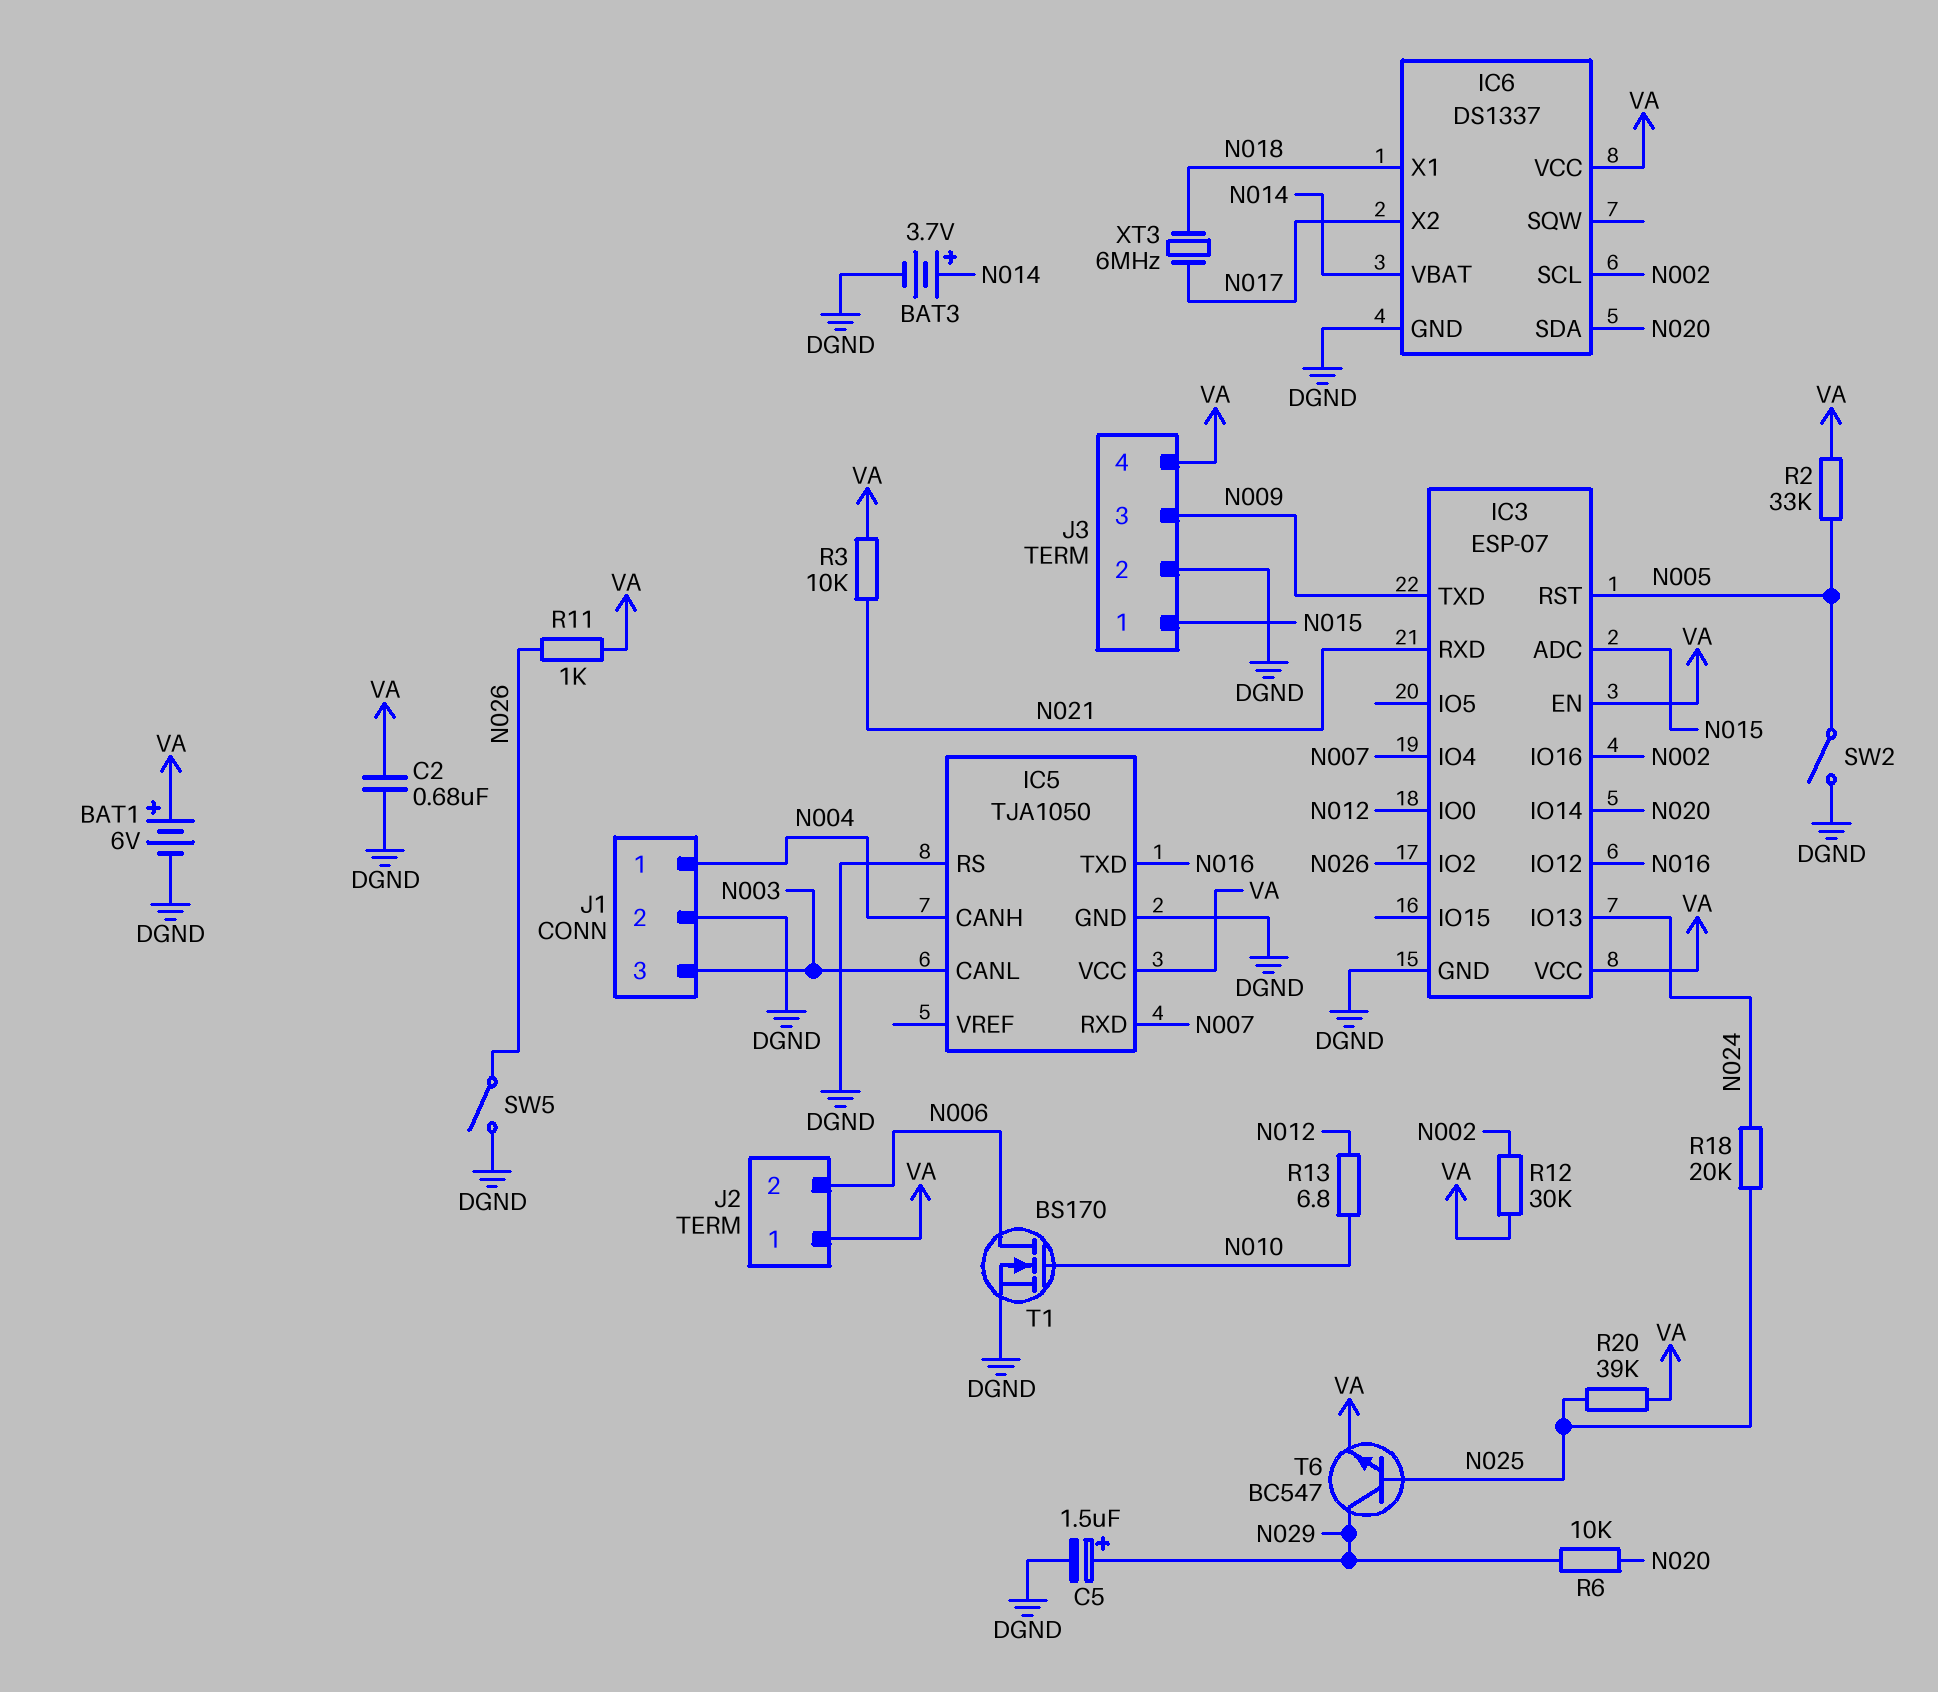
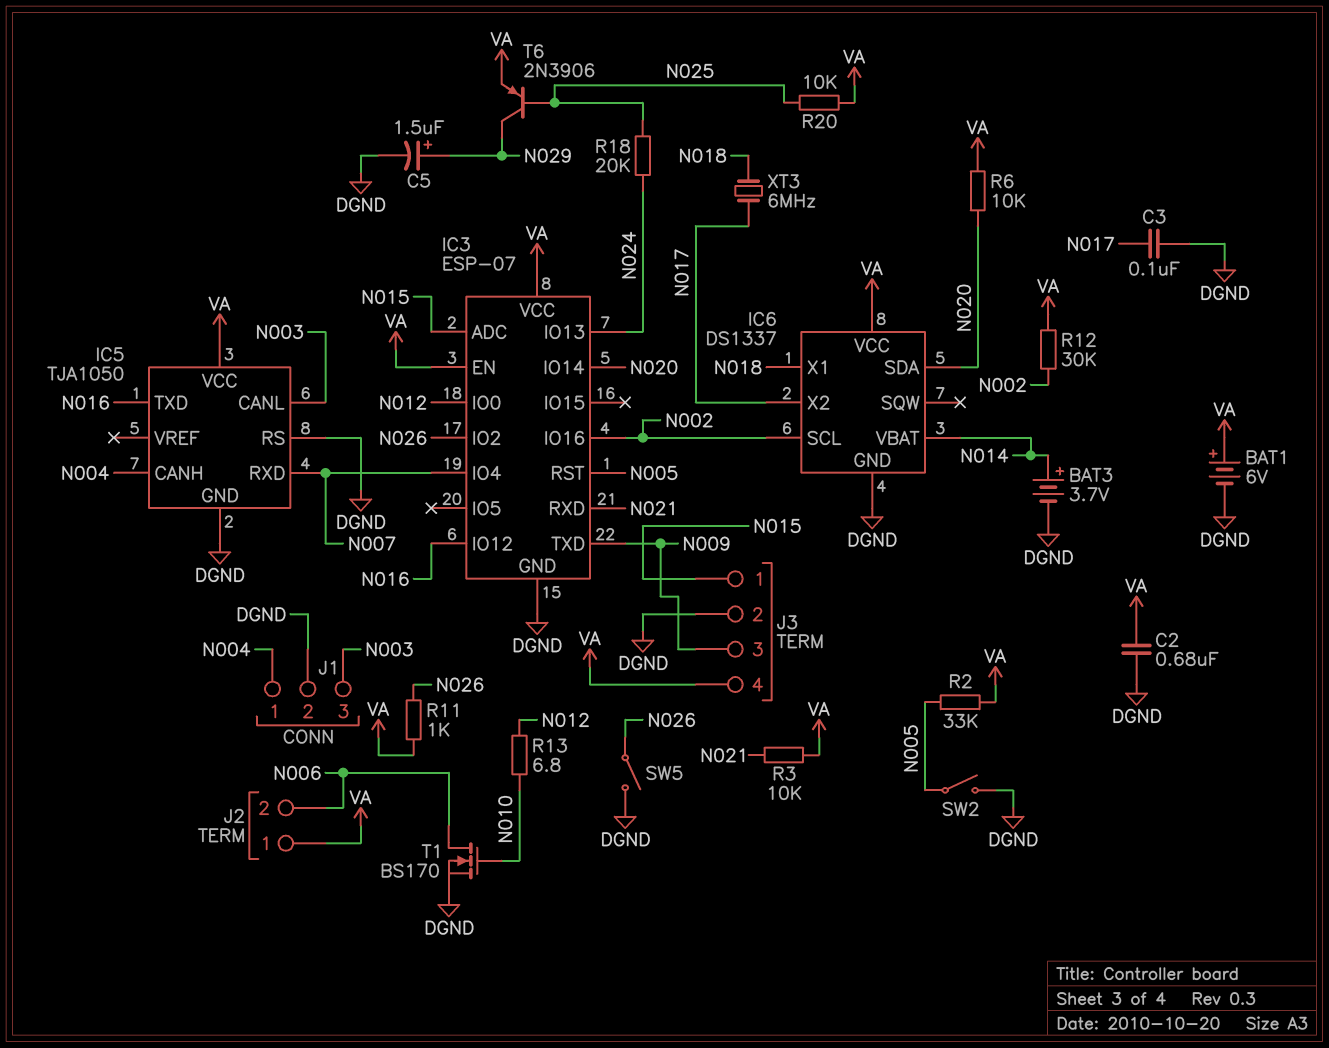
C3: none -> 100nF (DGND, N017)
R6: 10k (N020, N029) -> 10k (N020, VA)
R20: 39k (N025, VA) -> 10k (N025, VA)
T6: NPN BC547 (B N025, C N029, E VA) -> PNP 2N3906 (B N025, C N029, E VA)

